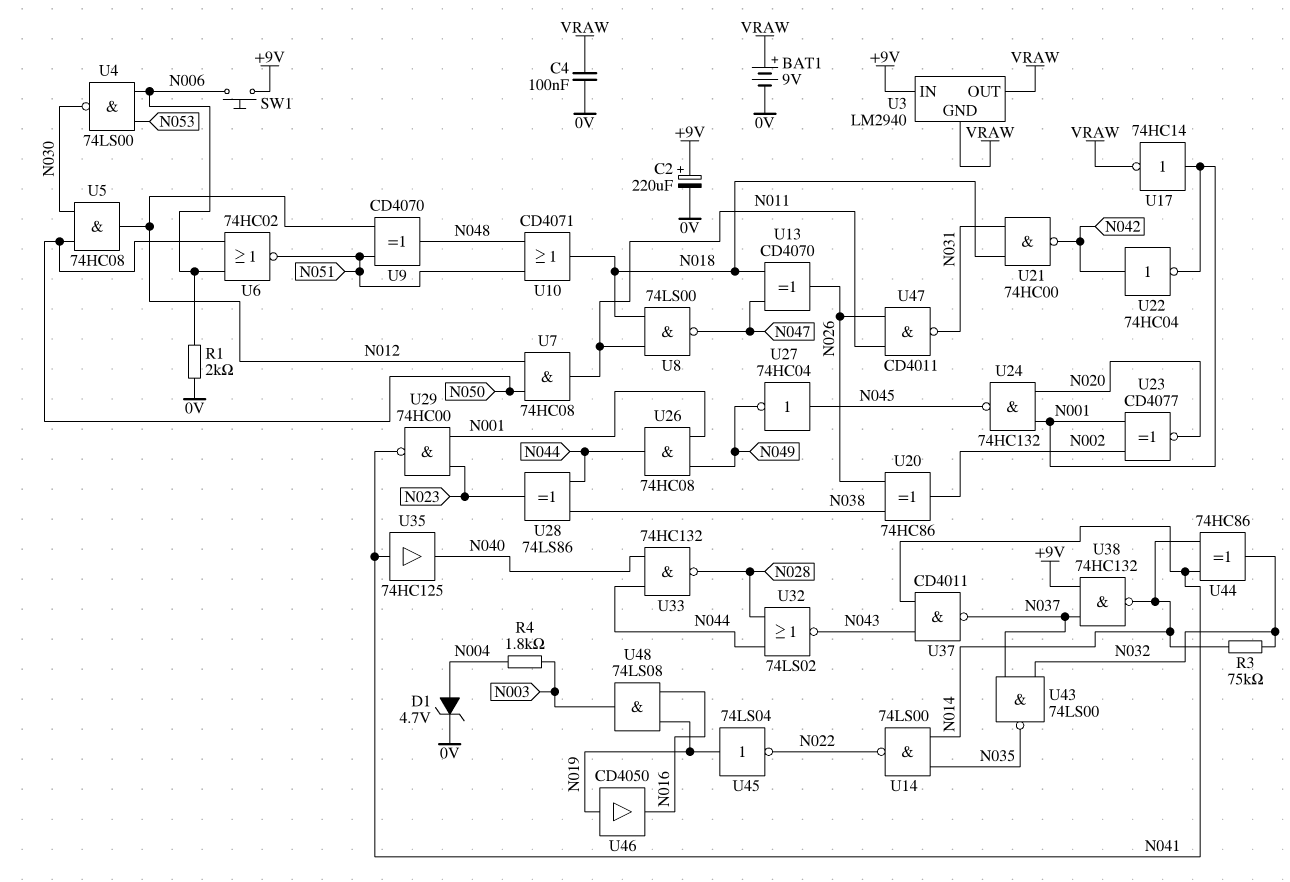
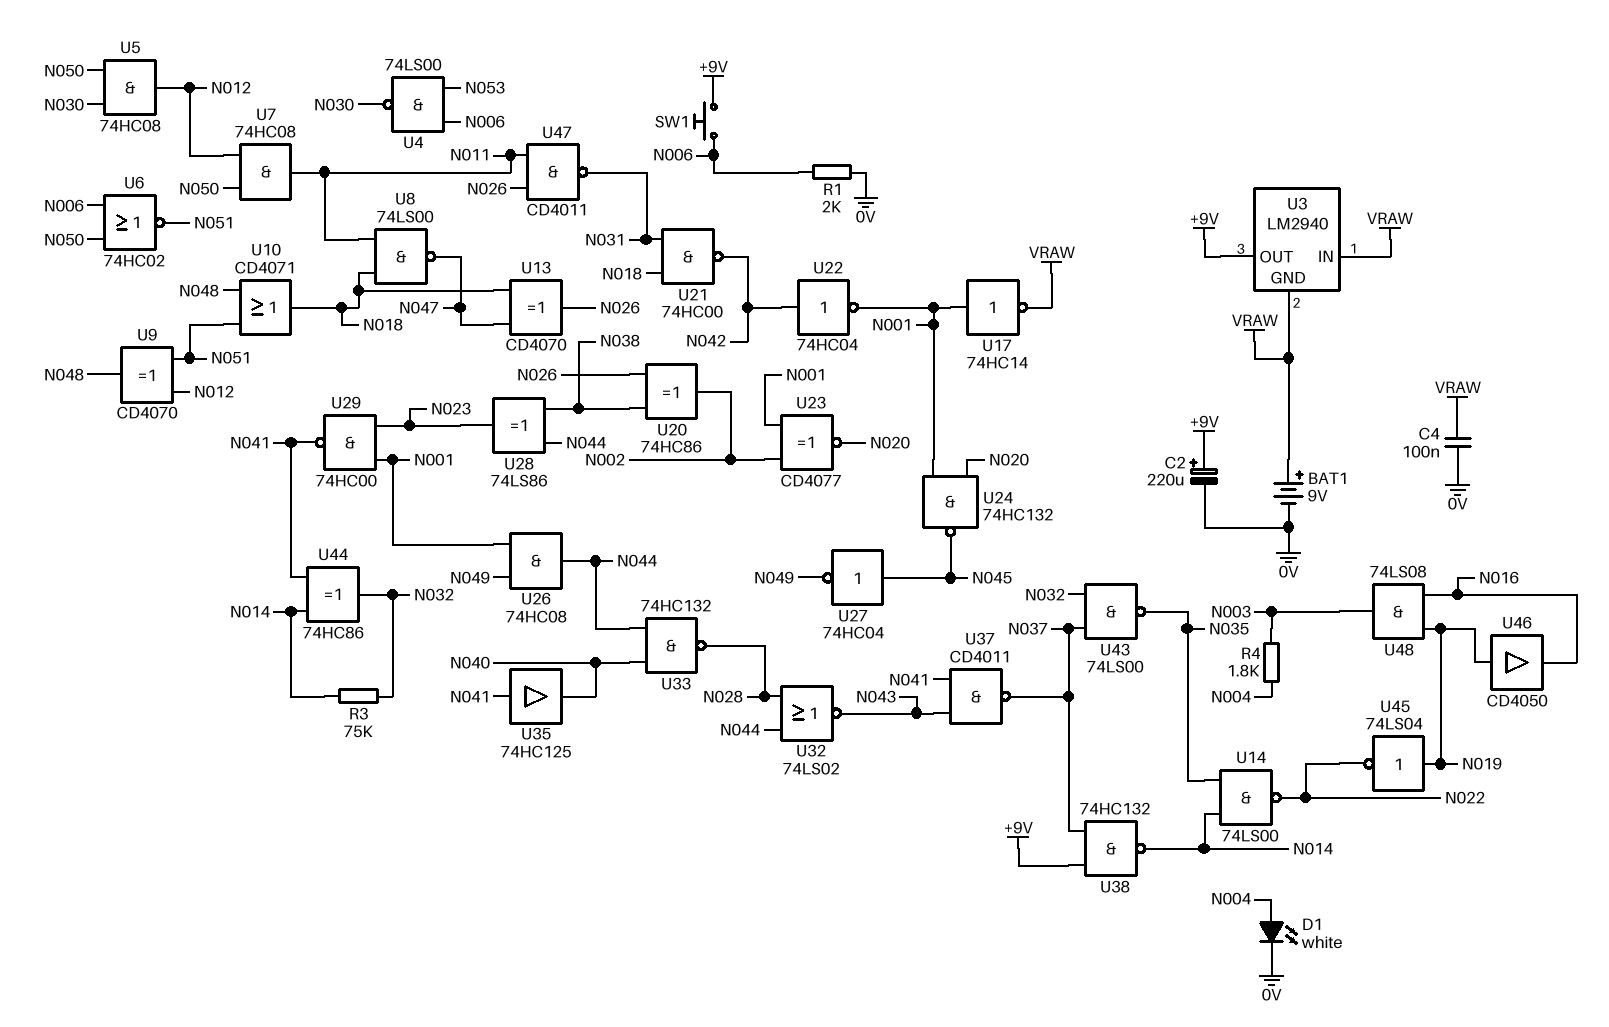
D1: zener 4.7V (A N004, K 0V) -> LED white (A N004, K 0V)
U3 pin IN: +9V -> VRAW
U3 pin OUT: VRAW -> +9V

